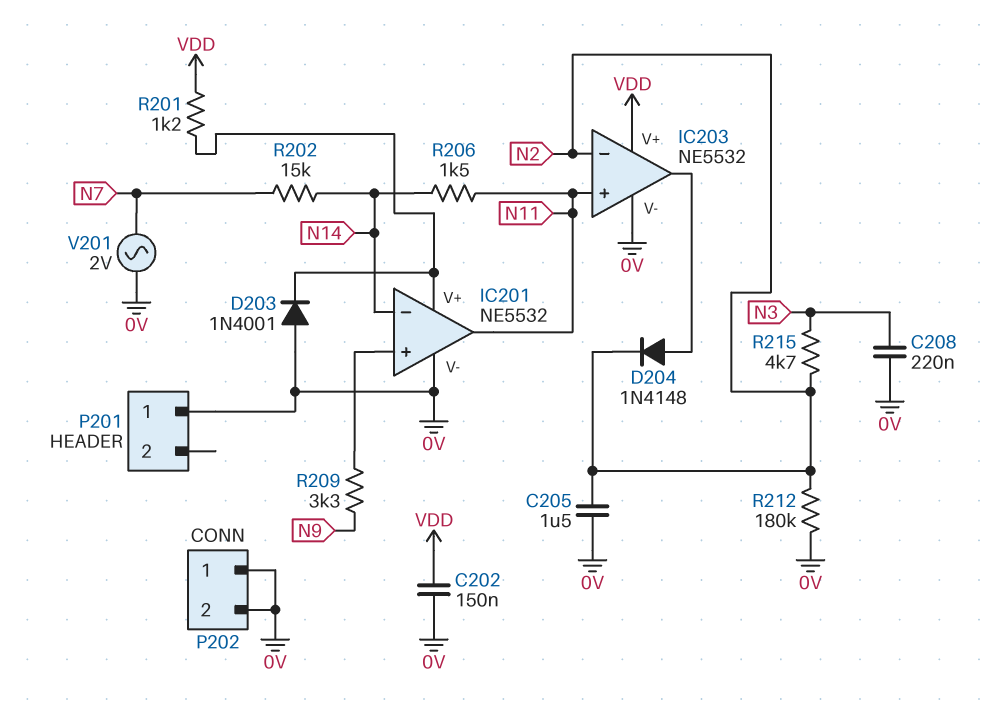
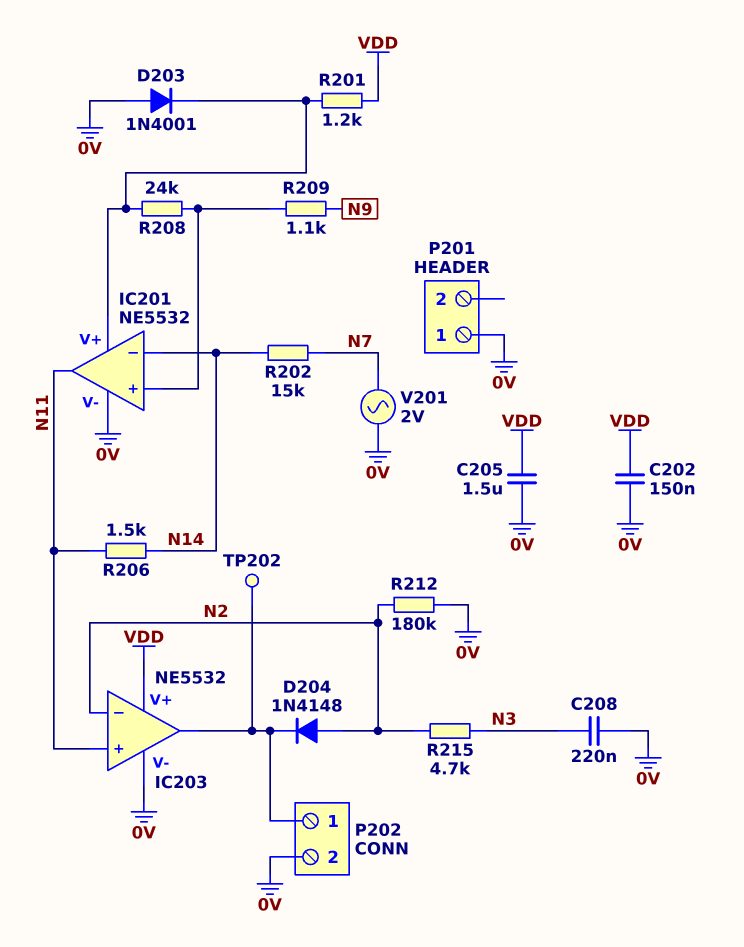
C205: 1.5uF (0V, N2) -> 1.5uF (0V, VDD)
D204: diode 1N4148 (A IC203/out, K N2) -> diode 1N4148 (A N2, K IC203/out)
P202 pin 1: 0V -> IC203/out
R208: none -> 24k (IC201/V+, IC201/in+)
R209: 3.3k (IC201/in+, N9) -> 1.1k (IC201/in+, N9)
TP202: none -> test point (IC203/out)

